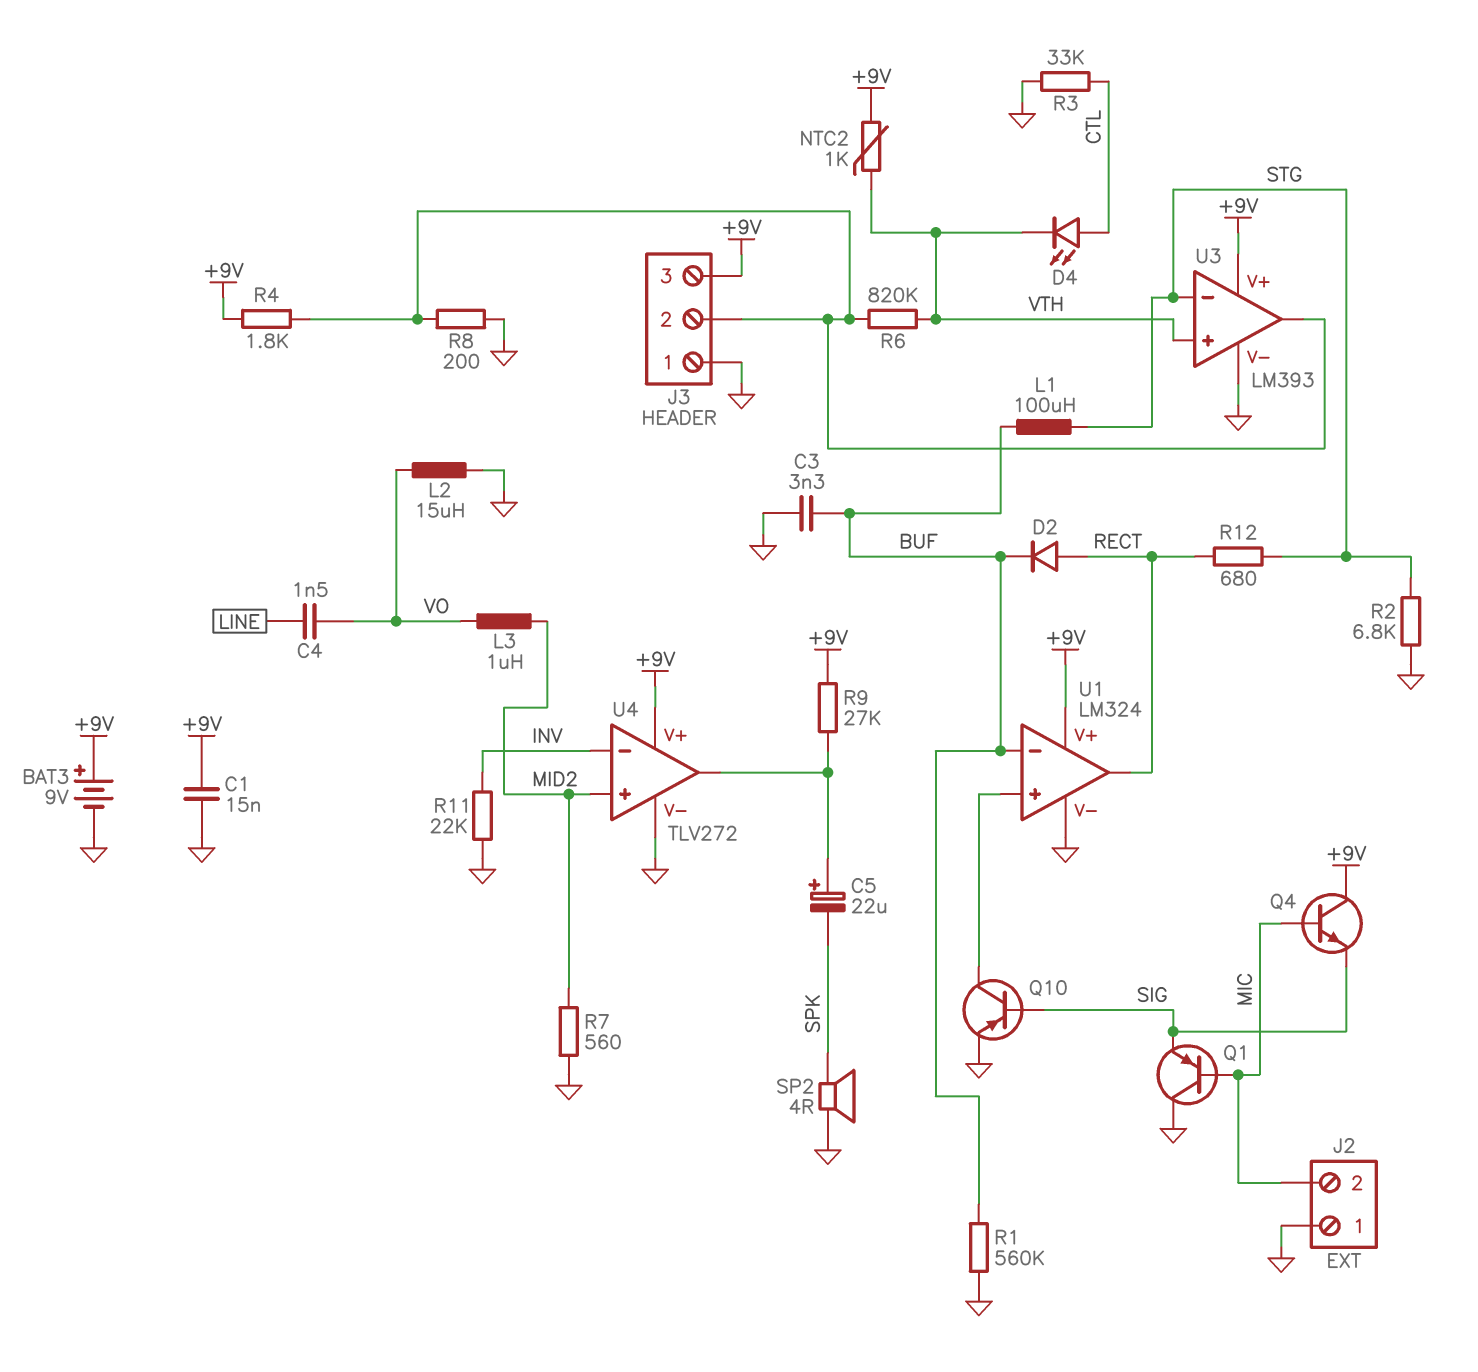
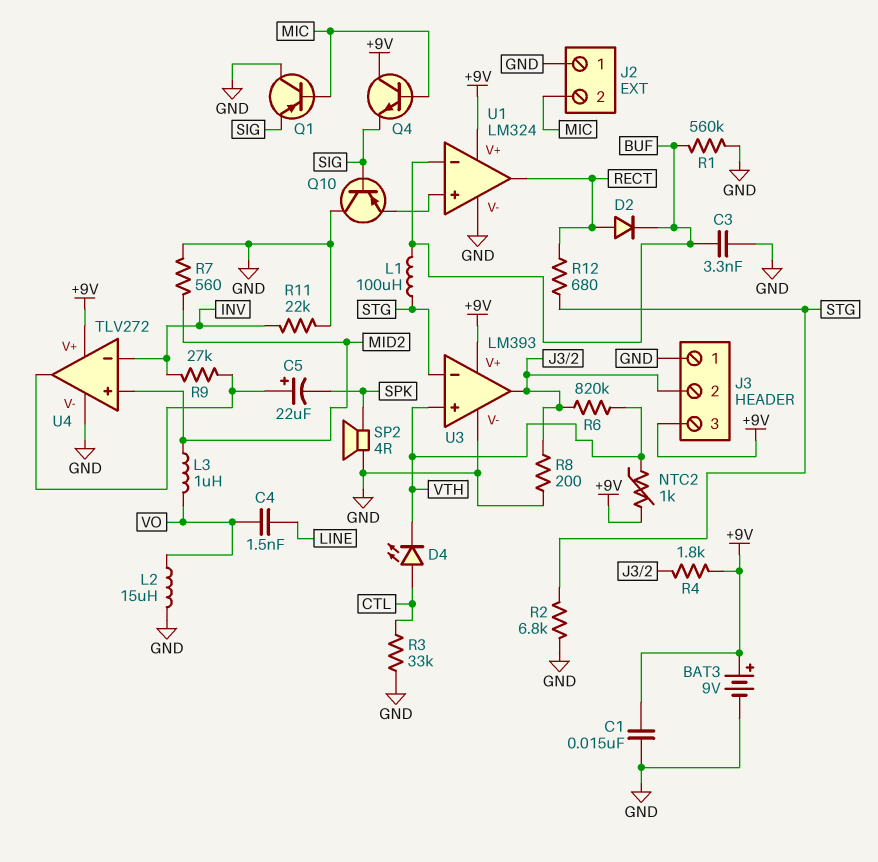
Q10: PNP (B SIG, C U1/in+, E GND) -> PNP (B SIG, C GND, E U1/in+)
R9: 27k (+9V, U4/out) -> 27k (INV, U4/out)

